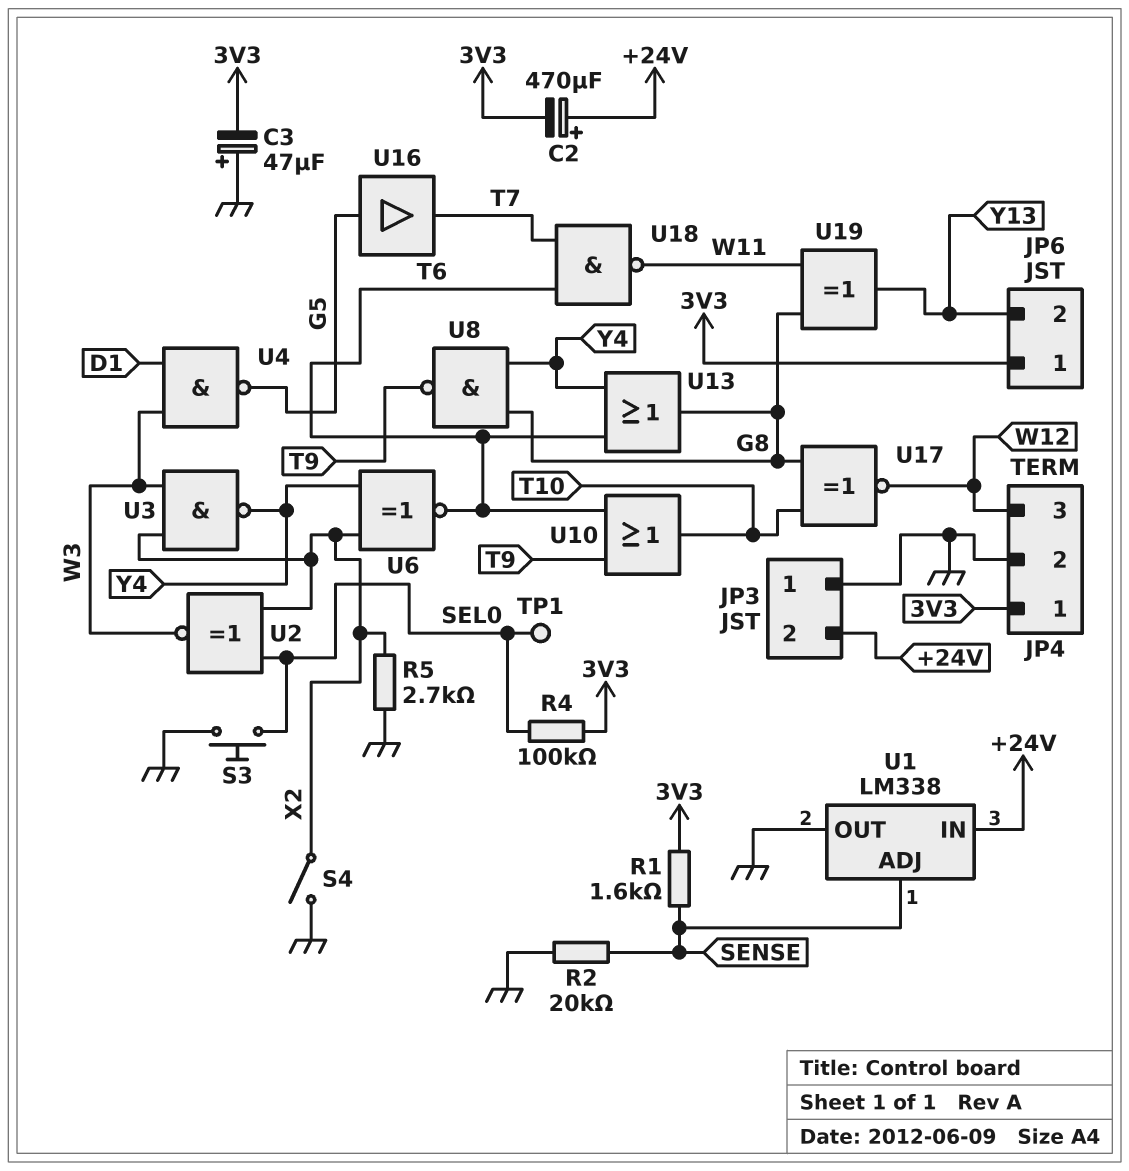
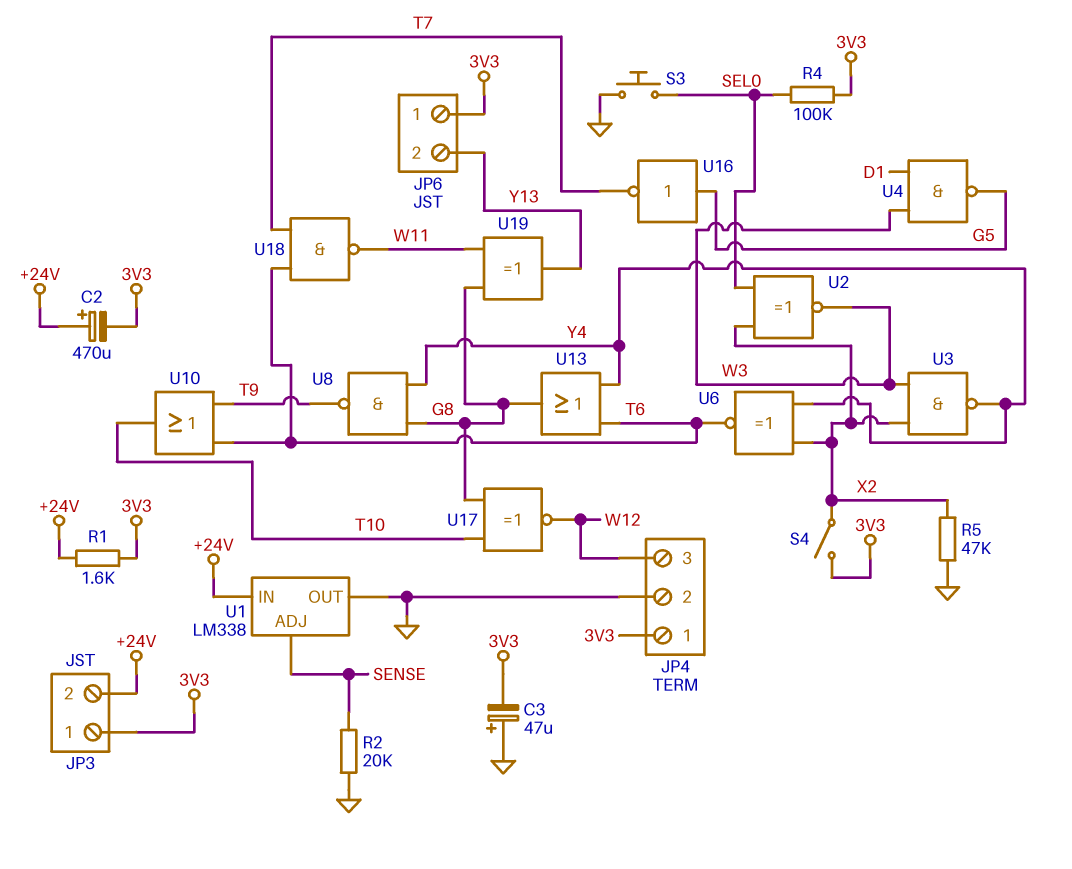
JP3 pin 1: GND -> 3V3
R1: 1.6k (3V3, SENSE) -> 1.6k (+24V, 3V3)
R5: 2.7k (GND, X2) -> 47k (GND, X2)
S4: switch (GND, X2) -> switch (3V3, X2)
TP1: test point (SEL0) -> none
U16: buffer (in G5, out T7) -> NOT (in G5, out T7)

